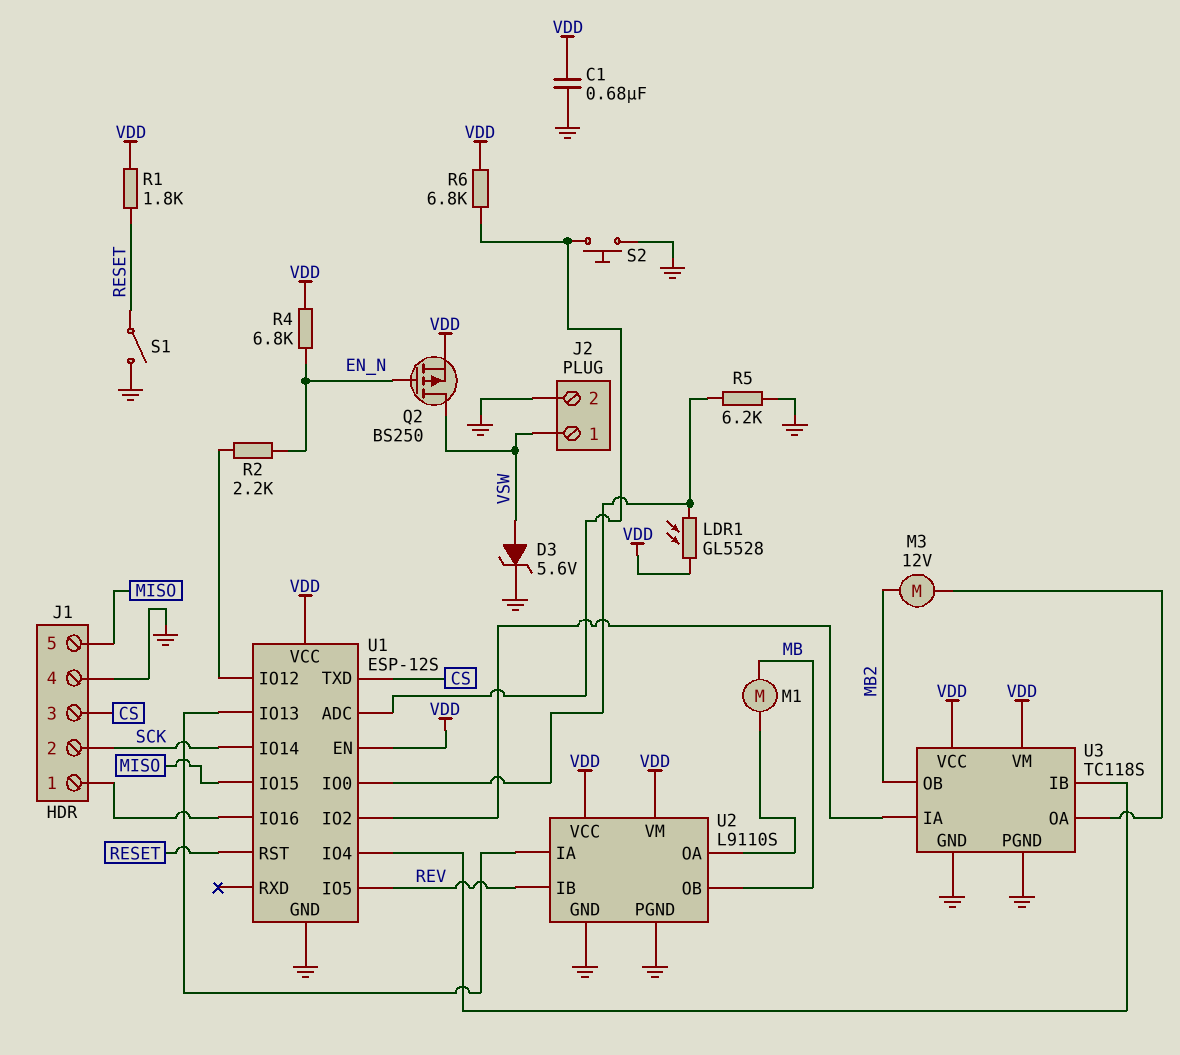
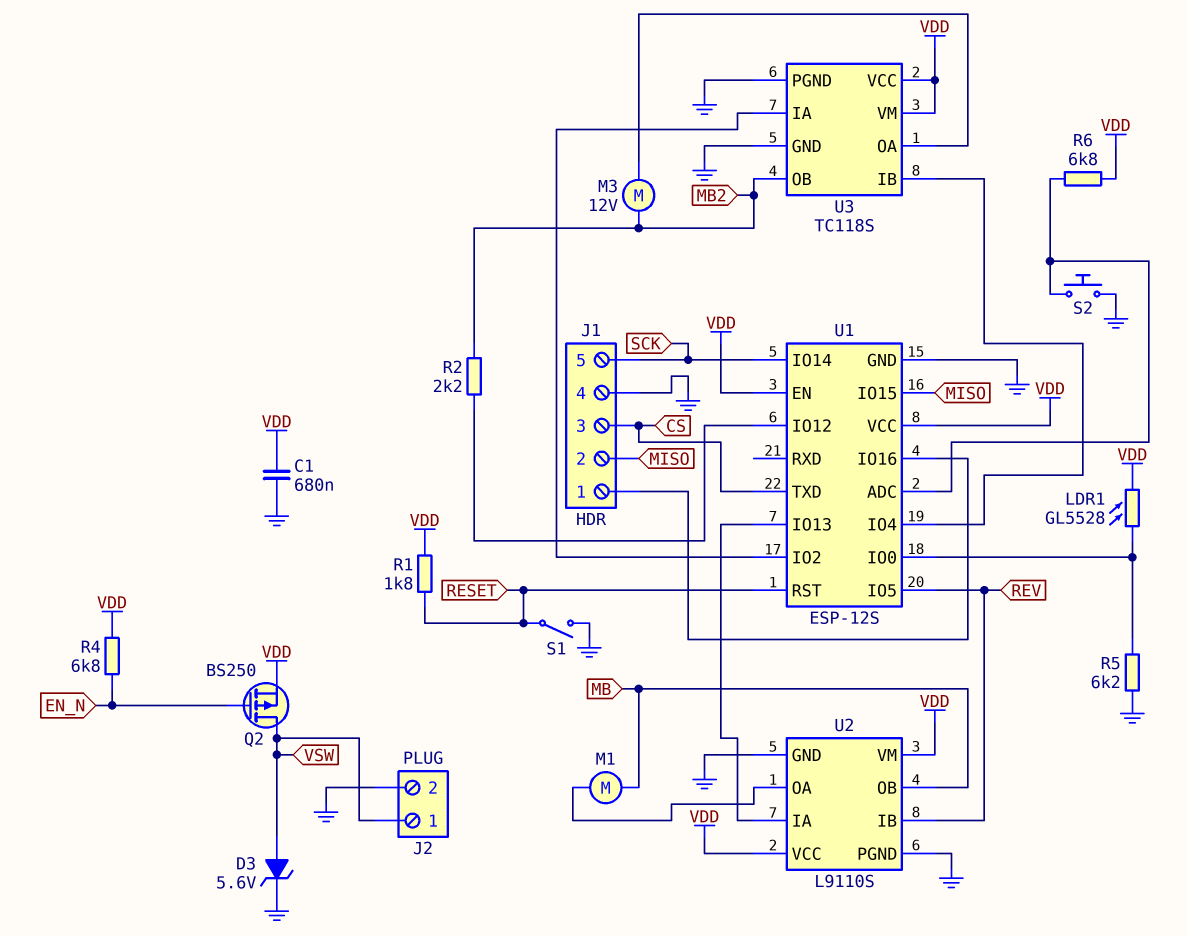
J1 pin 2: SCK -> MISO
J1 pin 5: MISO -> SCK
R2: 2.2k (EN_N, U1/IO12) -> 2.2k (MB2, U1/IO12)

